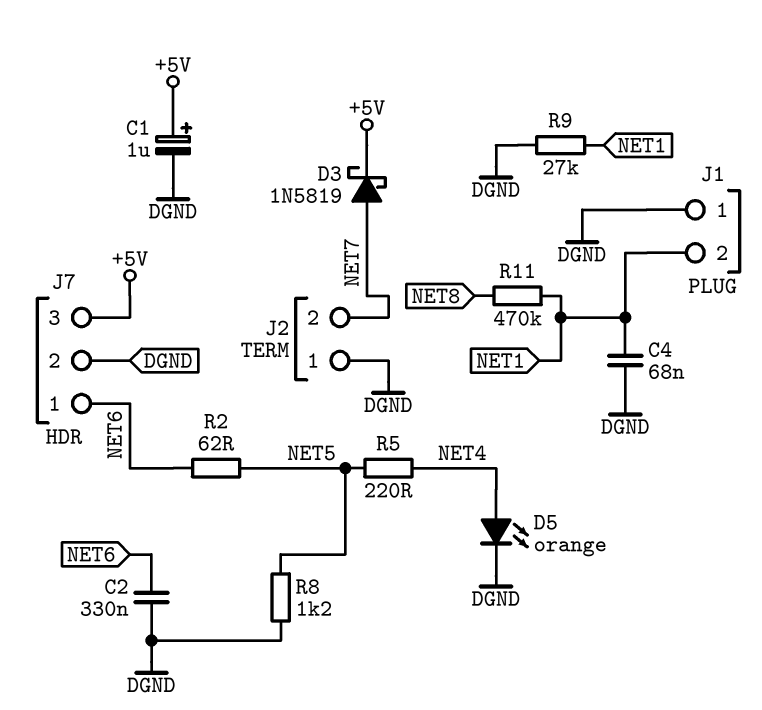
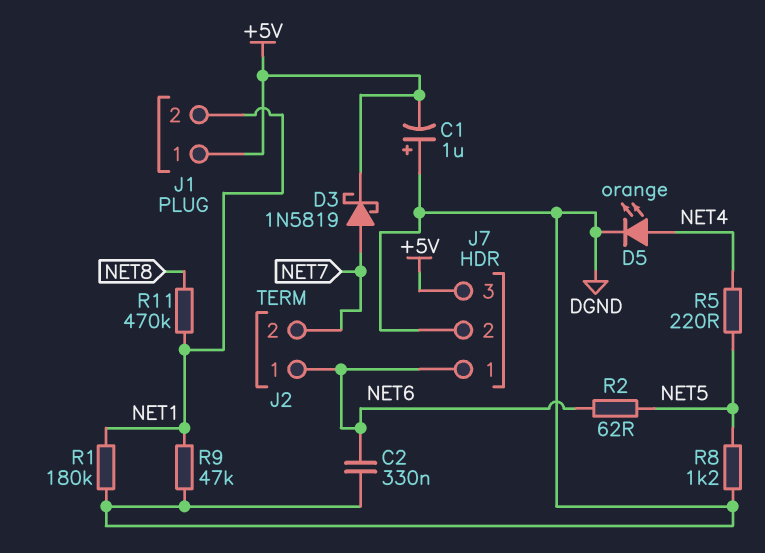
C1: 1uF (plus +5V, minus DGND) -> 1uF (plus DGND, minus +5V)
C4: 68nF (DGND, NET1) -> none
J1 pin 1: DGND -> +5V
J2 pin 1: DGND -> NET6
R1: none -> 180k (DGND, NET1)
R9: 27k (DGND, NET1) -> 47k (DGND, NET1)

